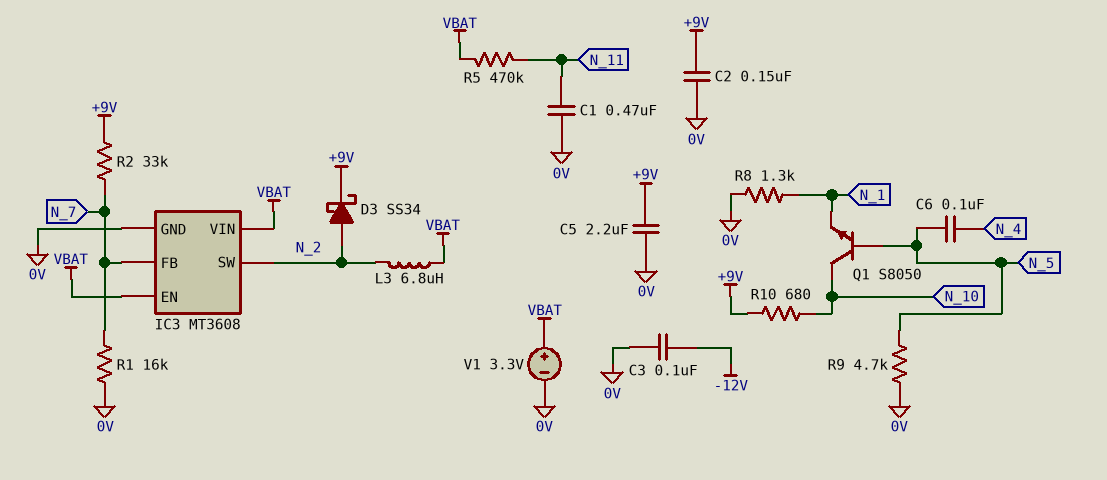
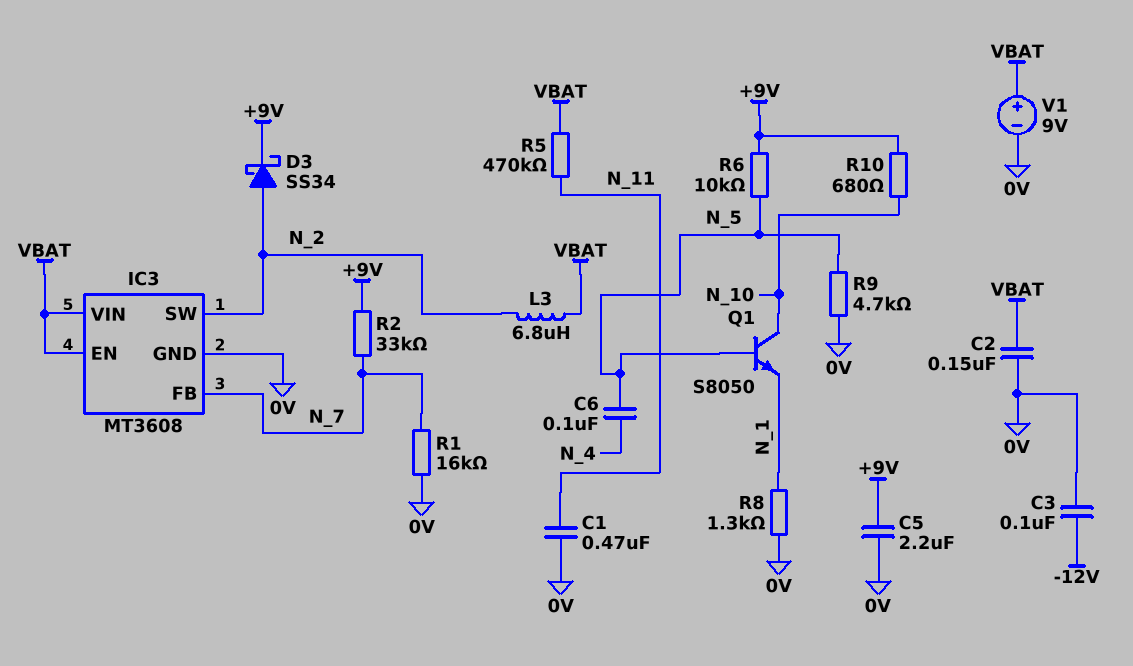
C2: 150nF (+9V, 0V) -> 150nF (0V, VBAT)
R6: none -> 10k (+9V, N_5)
V1: 3.3V (plus VBAT, minus 0V) -> 9V (plus VBAT, minus 0V)

